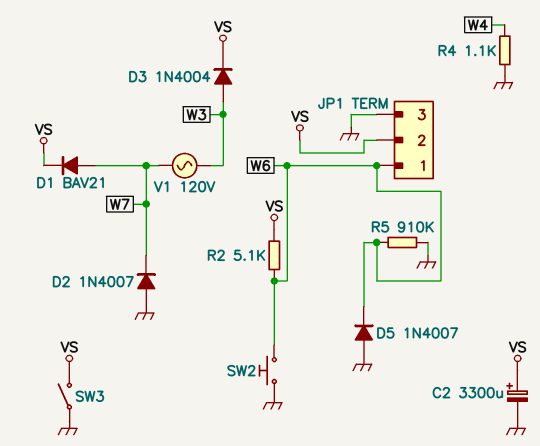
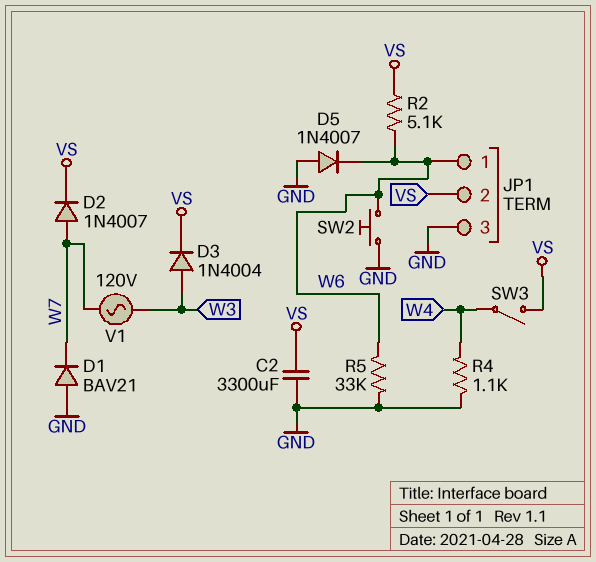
C2: 3300uF (plus VS, minus GND) -> 3300uF (GND, VS)
D1: diode BAV21 (A W7, K VS) -> diode BAV21 (A GND, K W7)
D2: diode 1N4007 (A GND, K W7) -> diode 1N4007 (A W7, K VS)
R5: 910k (GND, W6) -> 33k (GND, W6)
SW3: switch (GND, VS) -> switch (VS, W4)

